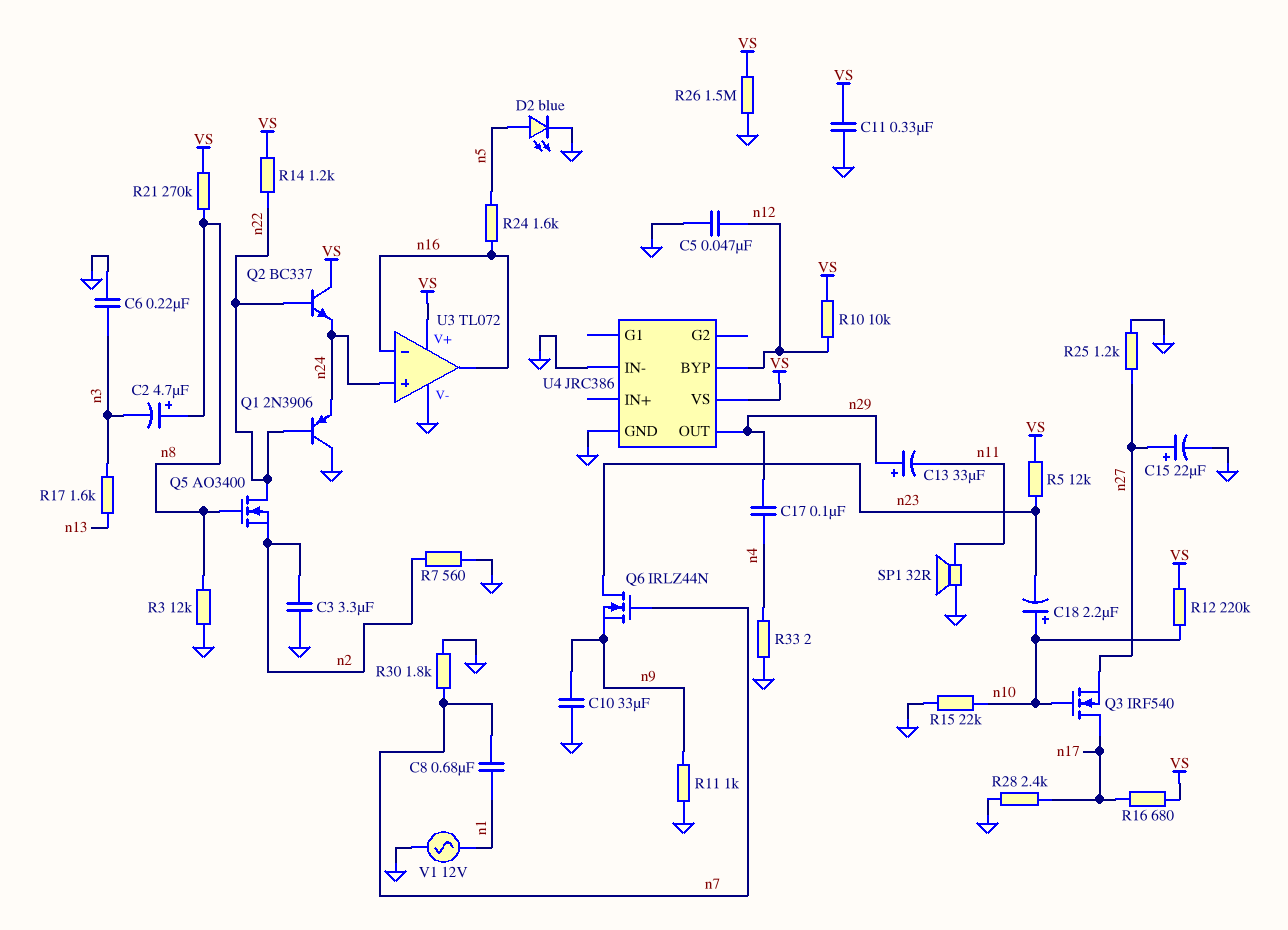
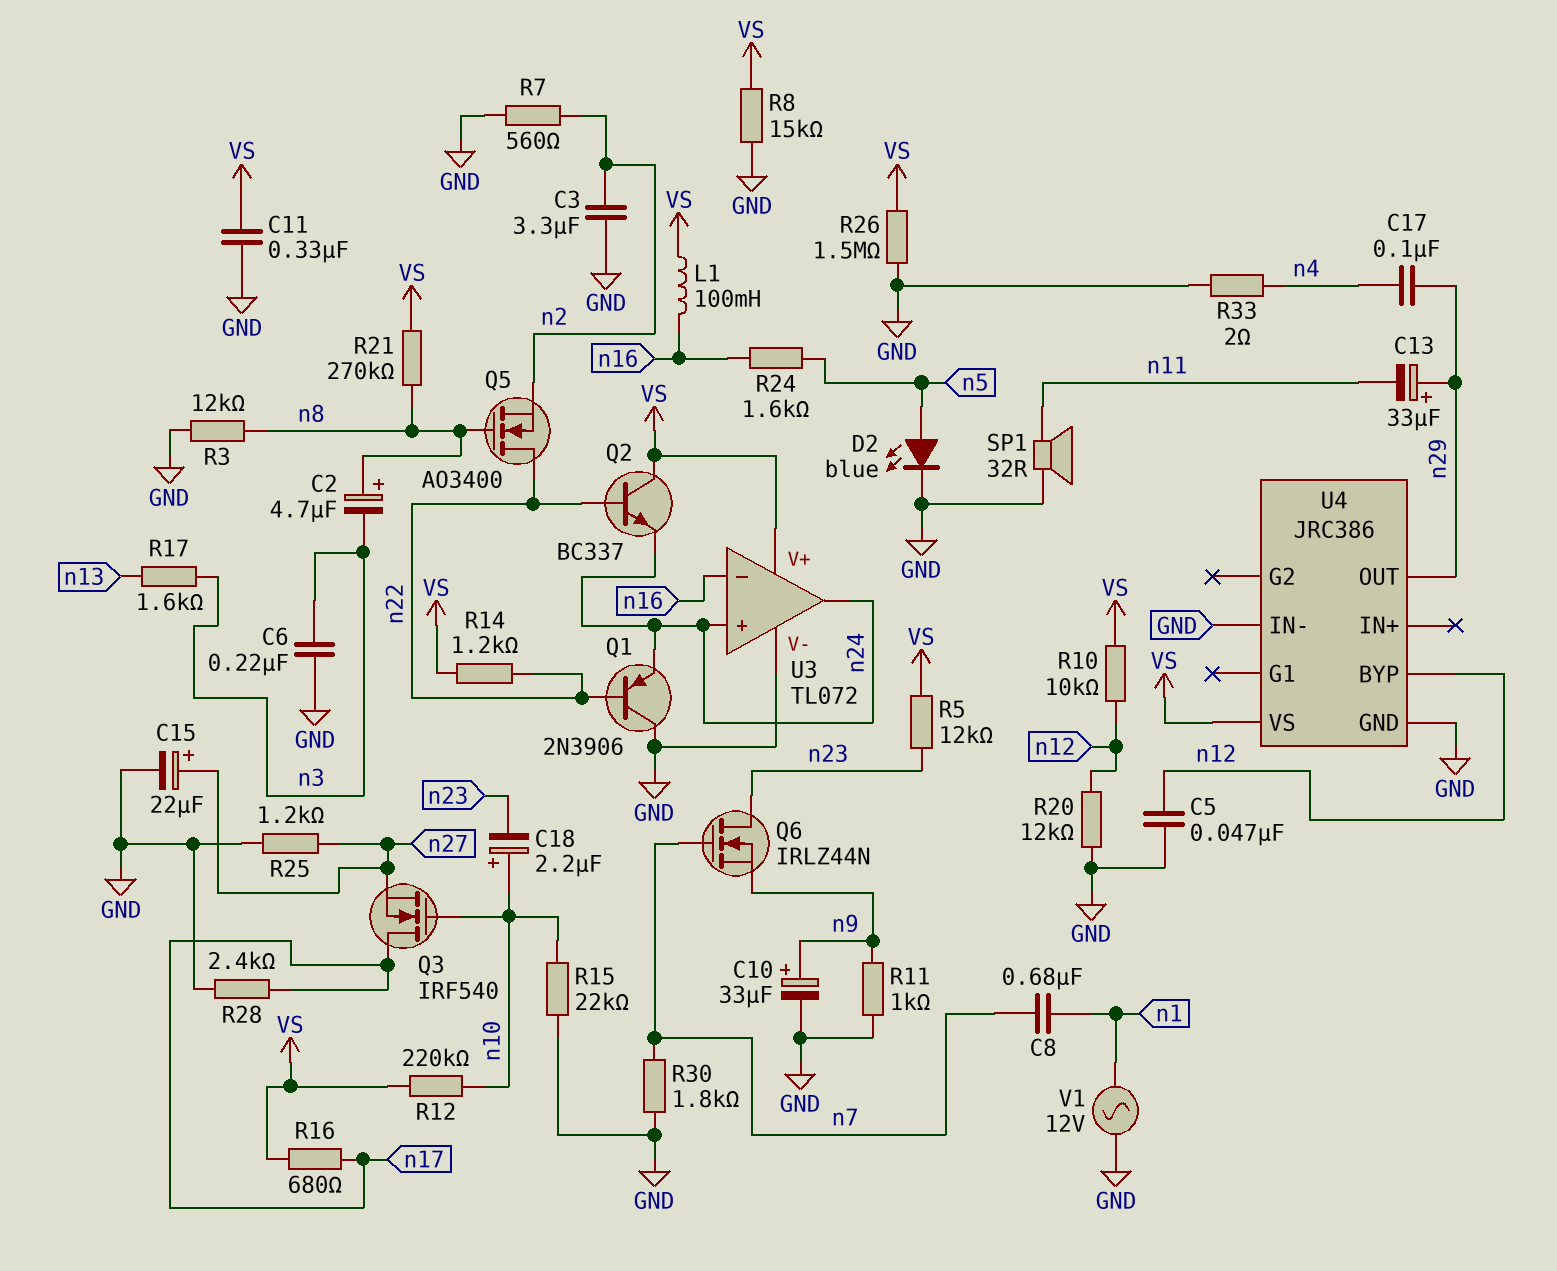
C10: 33uF (GND, n9) -> 33uF (plus n9, minus GND)
L1: none -> 100mH (VS, n16)
R8: none -> 15k (GND, VS)
R20: none -> 12k (GND, n12)
U3 pin out: n16 -> n24

